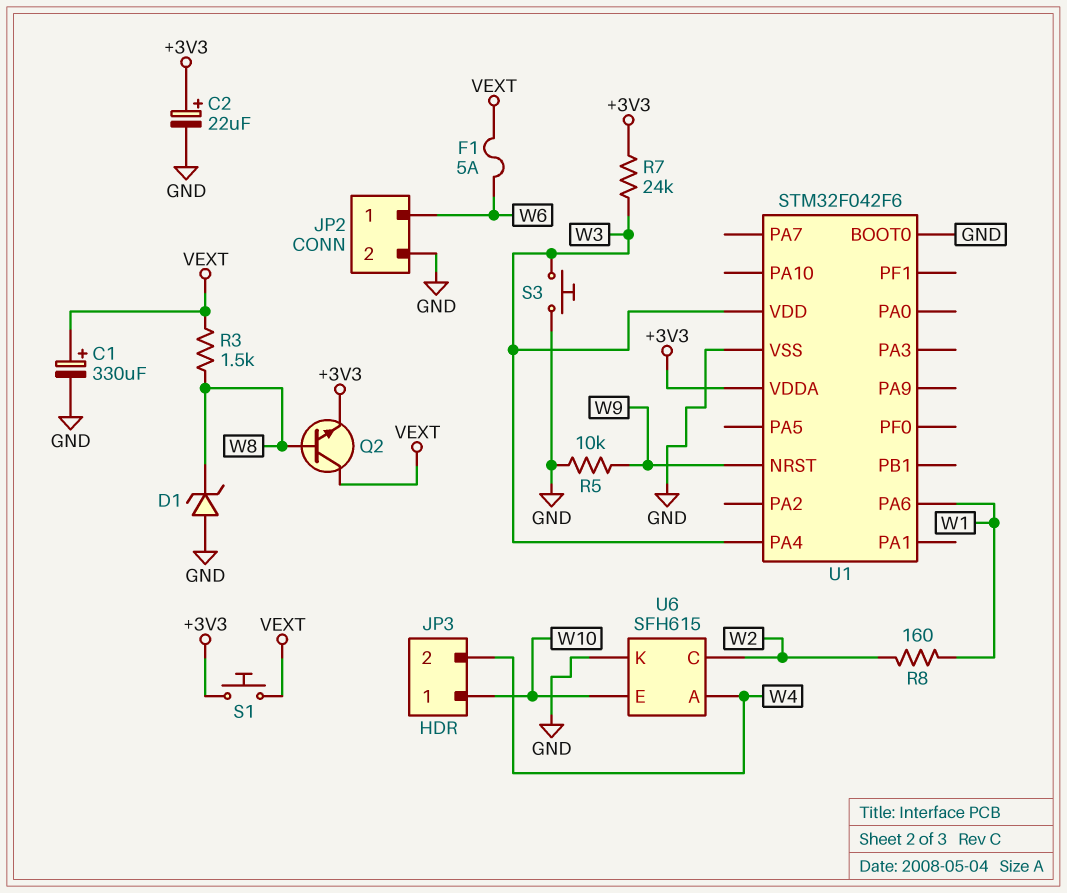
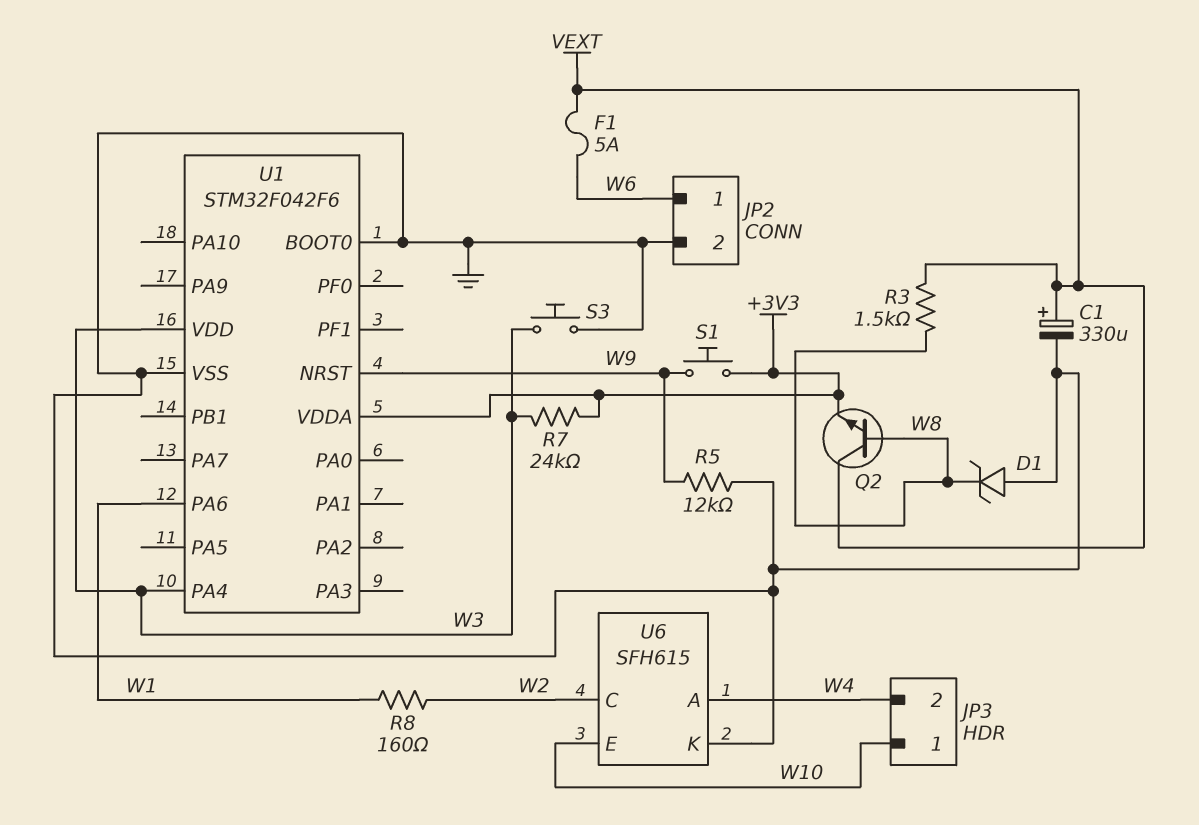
C2: 22uF (plus +3V3, minus GND) -> none
R5: 10k (GND, W9) -> 12k (GND, W9)
S1: button (+3V3, VEXT) -> button (+3V3, W9)

